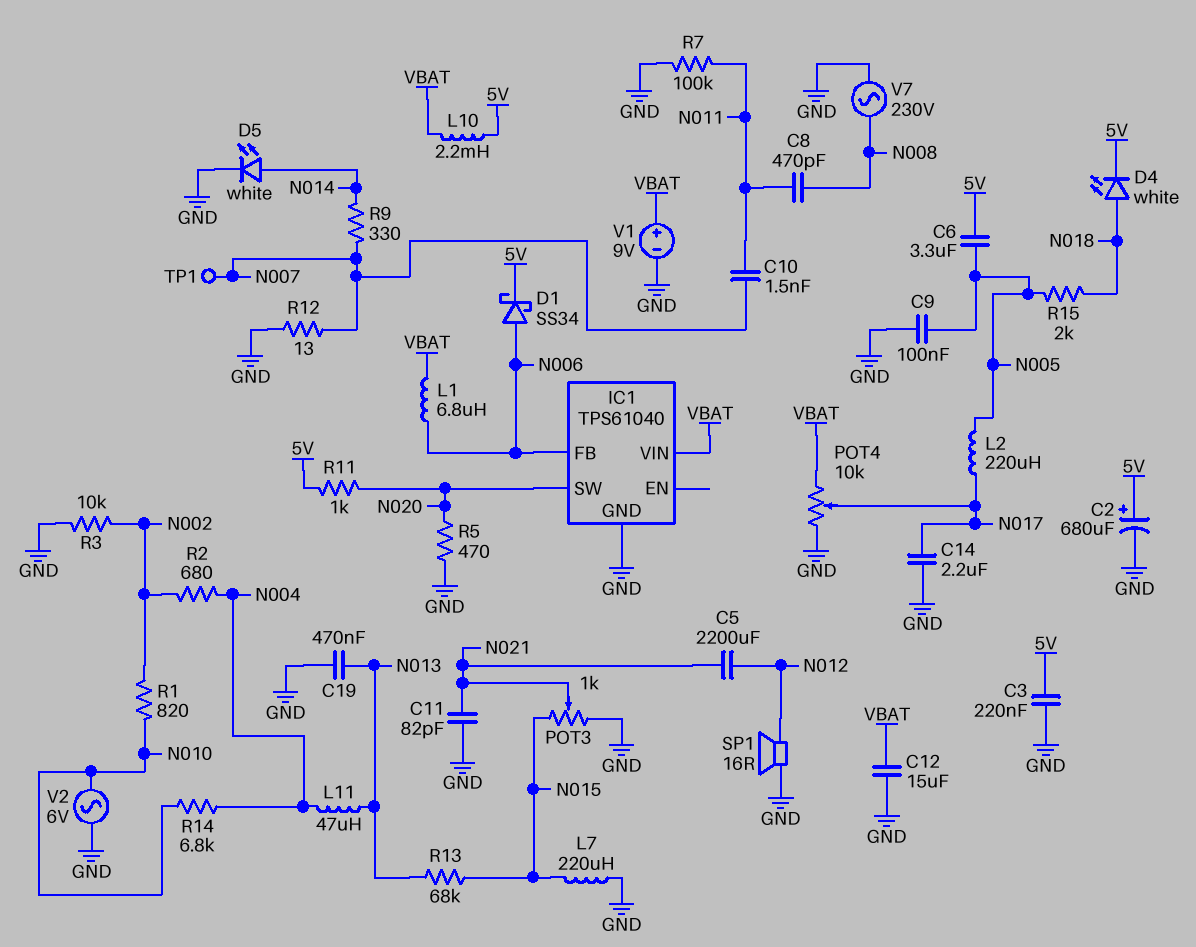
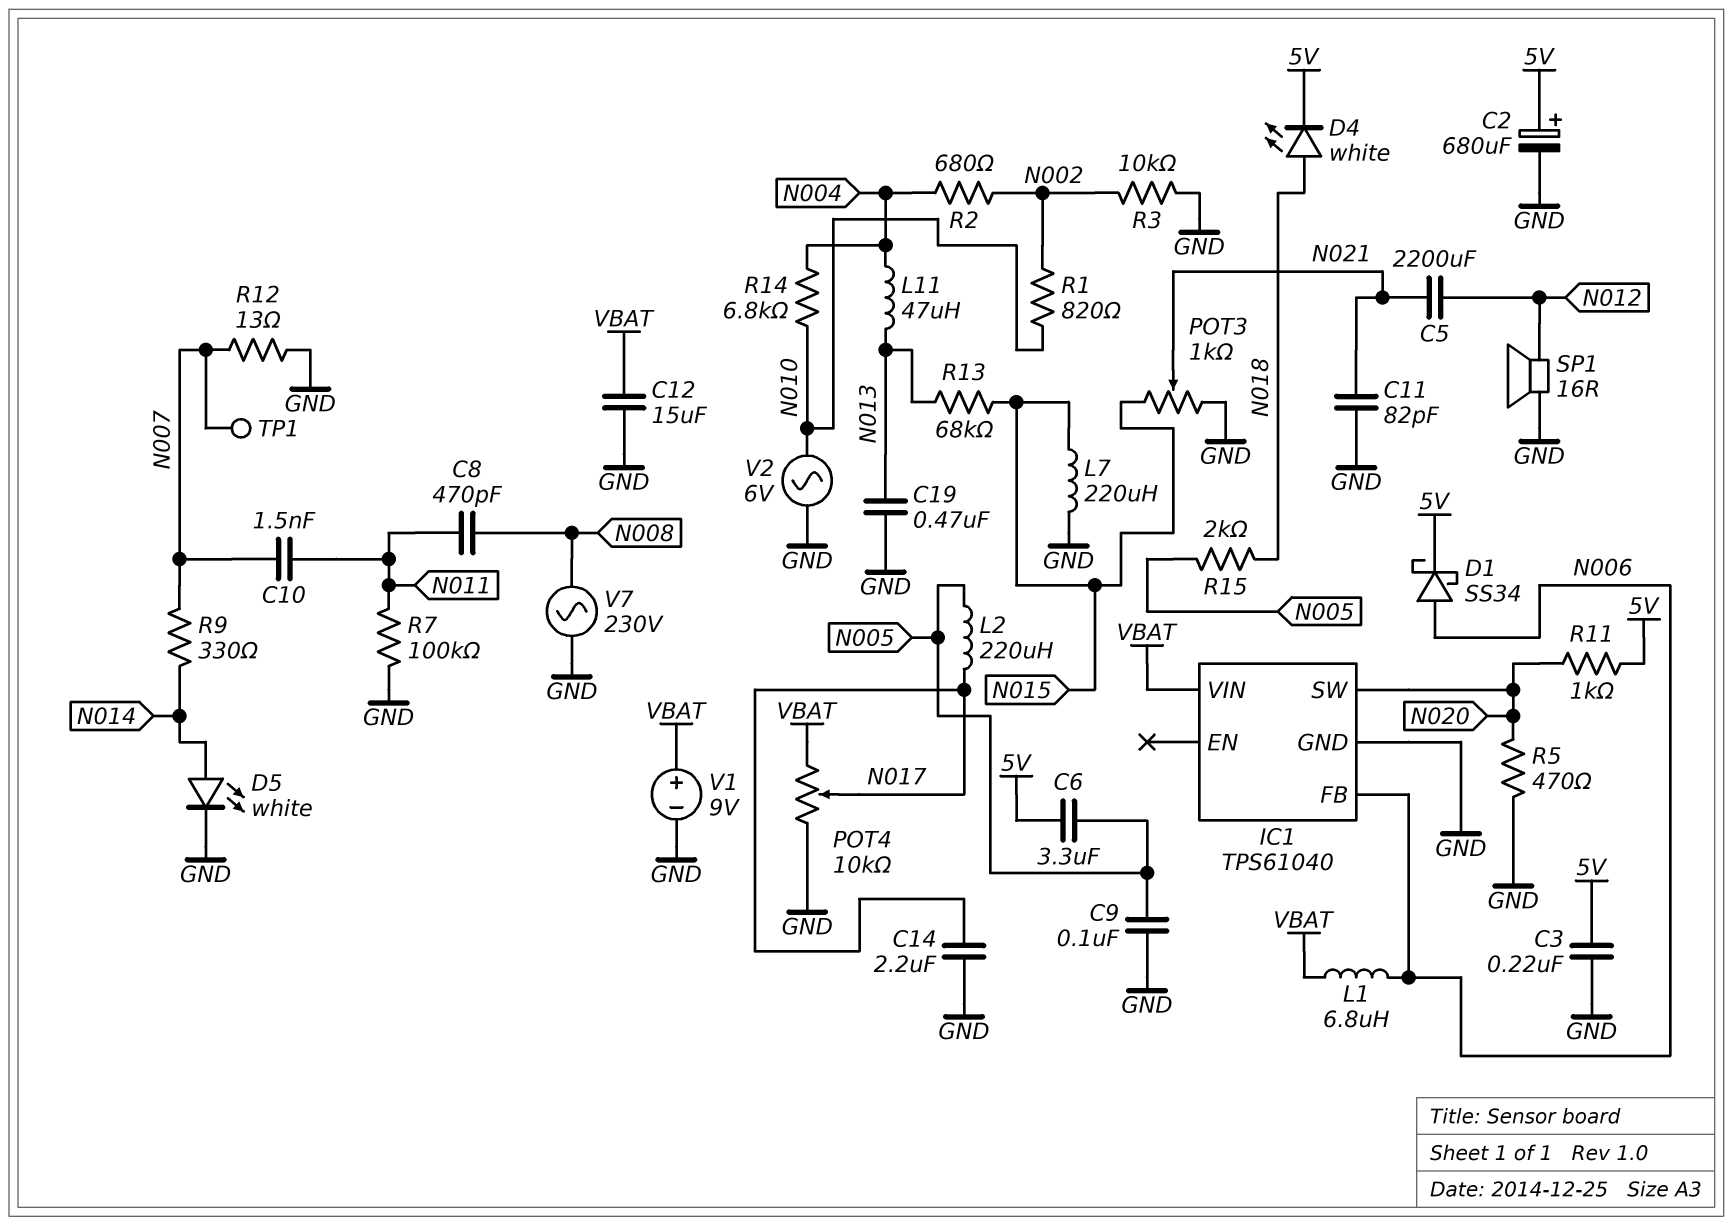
L10: 2.2mH (5V, VBAT) -> none

